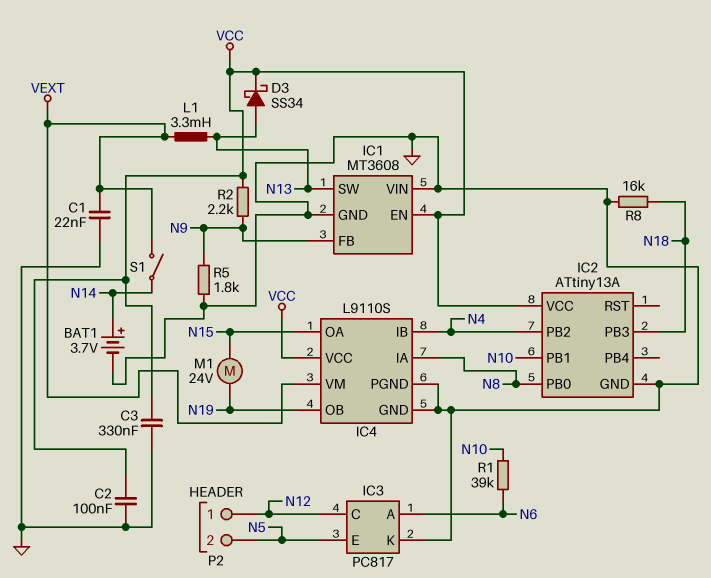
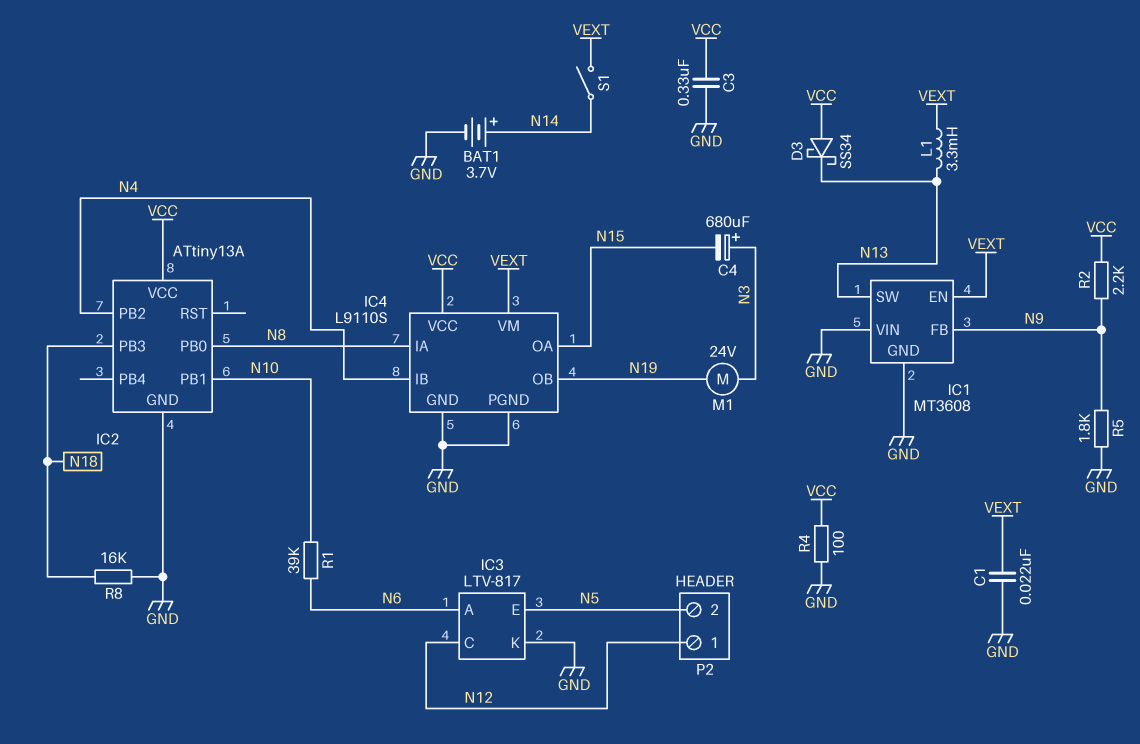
C2: 100nF (GND, VCC) -> none
C4: none -> 680uF (plus N3, minus N15)
D3: schottky SS34 (A N13, K VCC) -> schottky SS34 (A VCC, K N13)
IC1 pin EN: VCC -> VEXT
IC3: PC817 -> LTV-817
M1: motor 24V (N15, N19) -> motor 24V (N3, N19)
R4: none -> 100 (GND, VCC)

